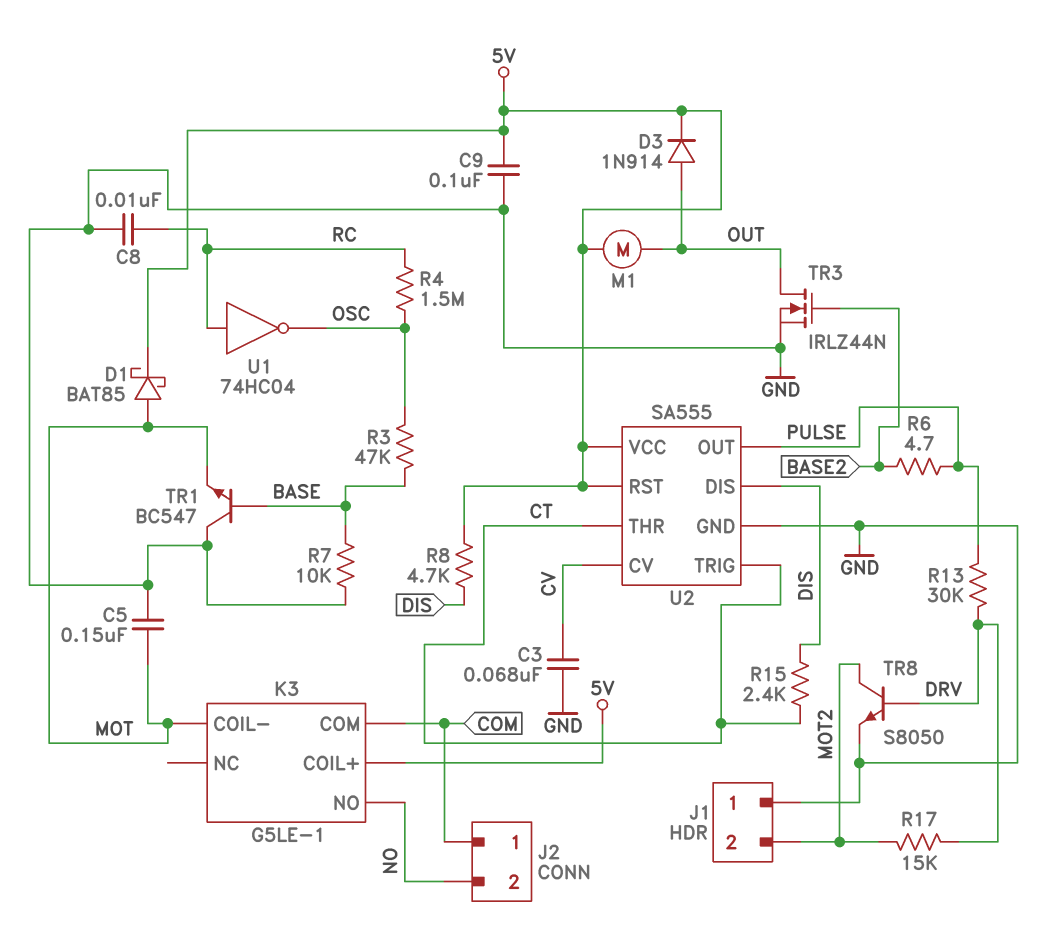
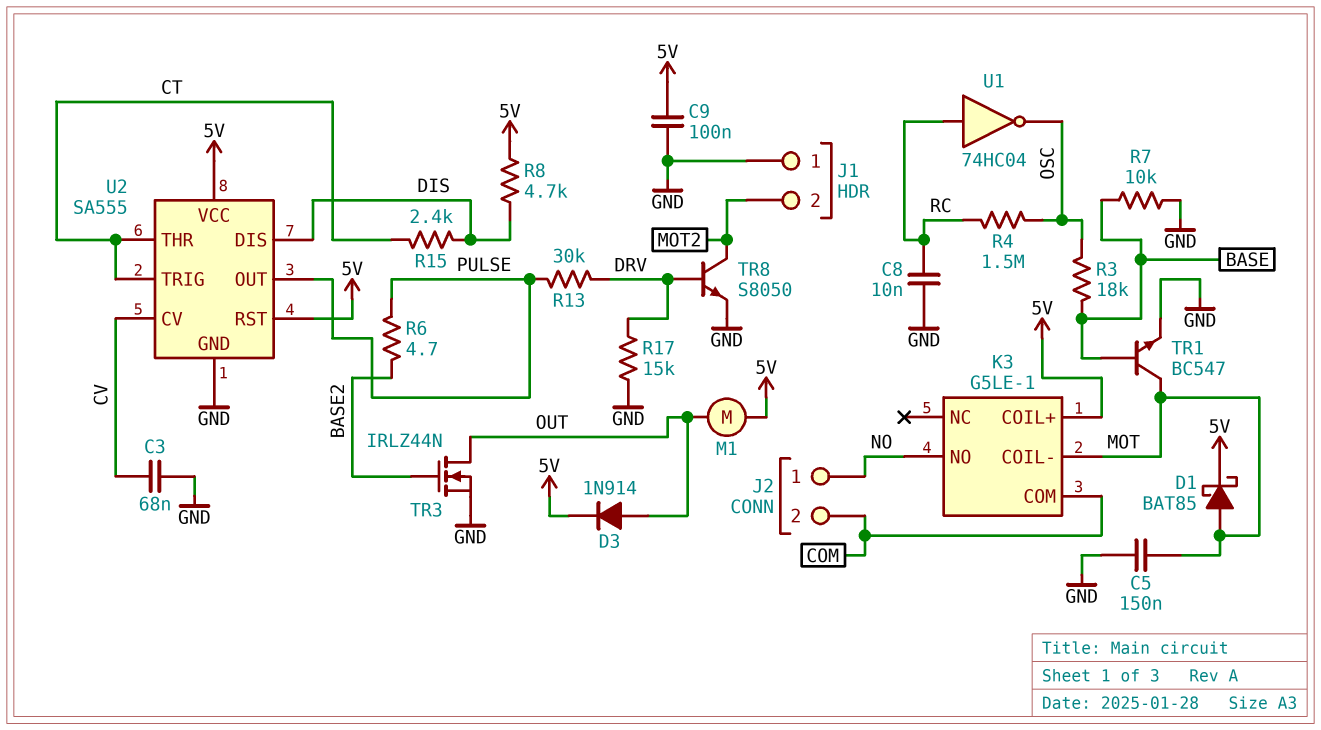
J2 pin 1: COM -> NO
J2 pin 2: NO -> COM
R3: 47k (BASE, OSC) -> 18k (BASE, OSC)
R17: 15k (DRV, MOT2) -> 15k (DRV, GND)
TR1: NPN BC547 (B BASE, C GND, E MOT) -> NPN BC547 (B BASE, C MOT, E GND)

